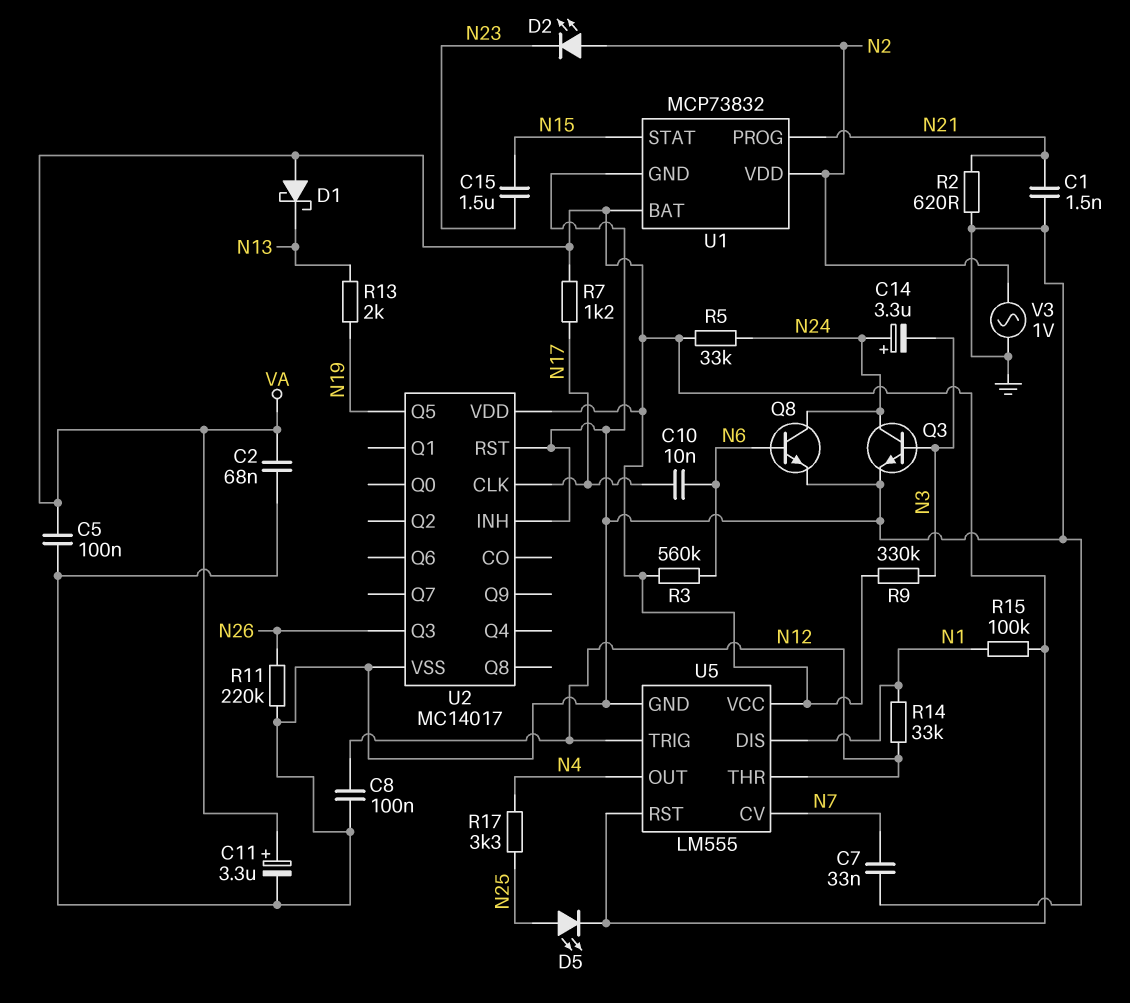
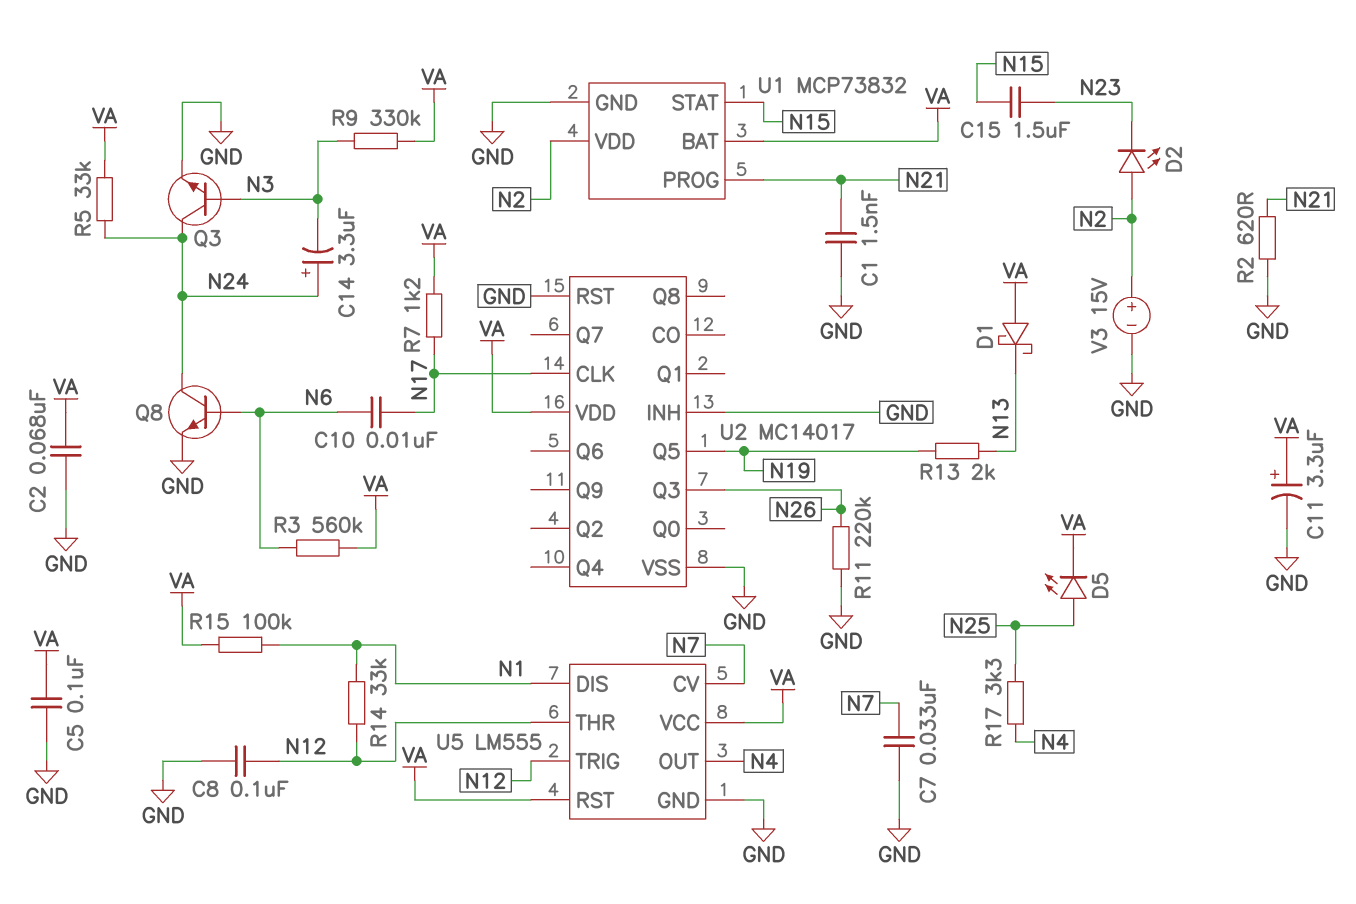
V3: AC 1V (GND, N2) -> 15V (plus N2, minus GND)

